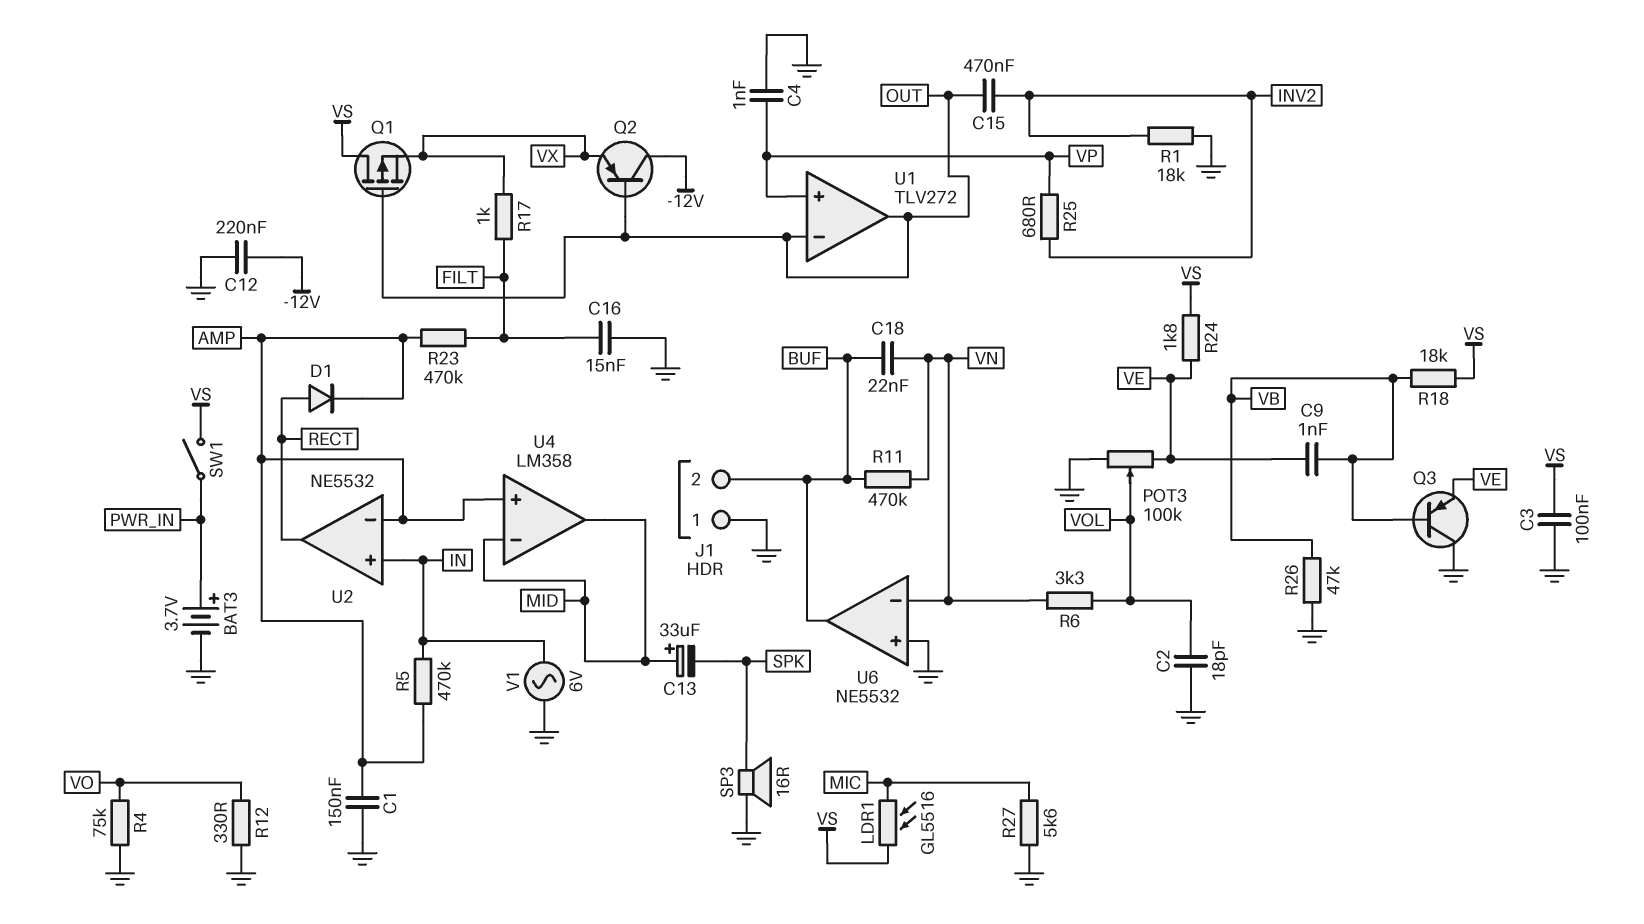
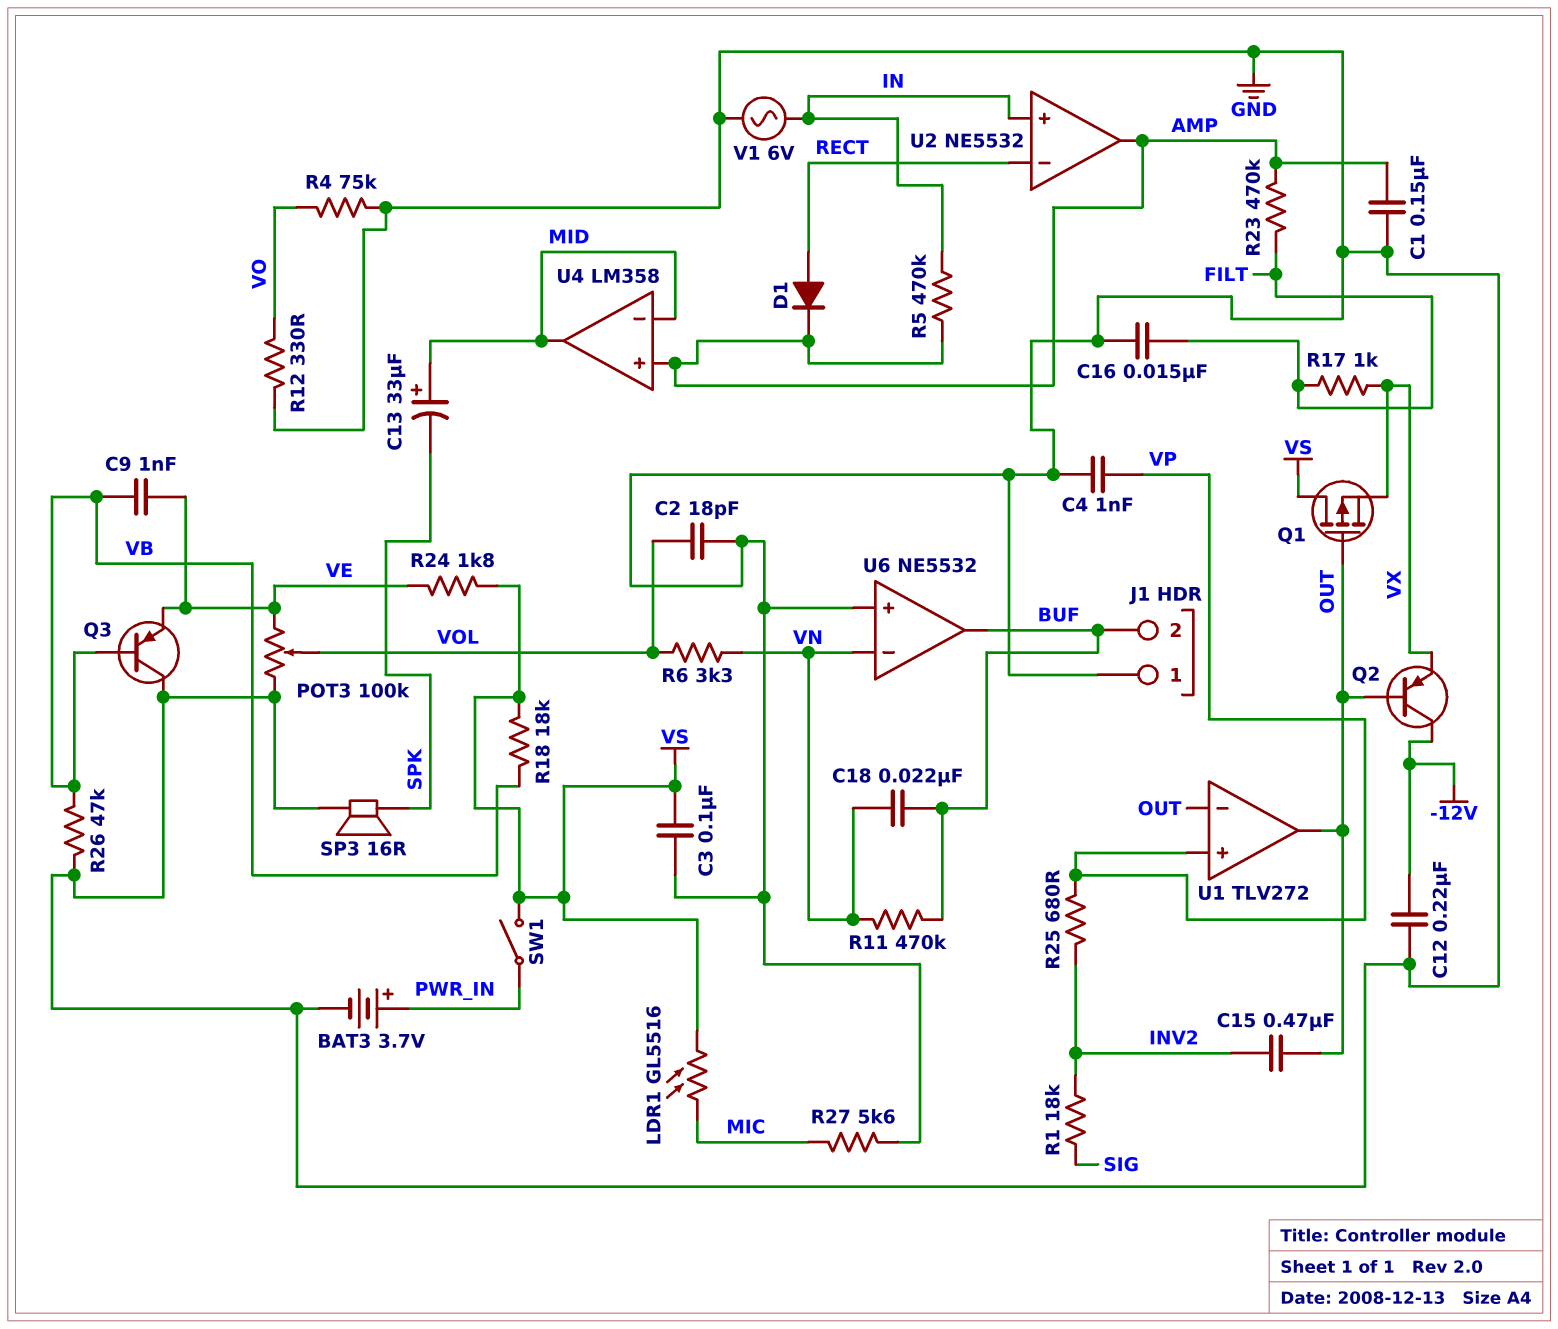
R1: 18k (GND, INV2) -> 18k (INV2, SIG)
U2 pin in-: AMP -> RECT
U2 pin out: RECT -> AMP

